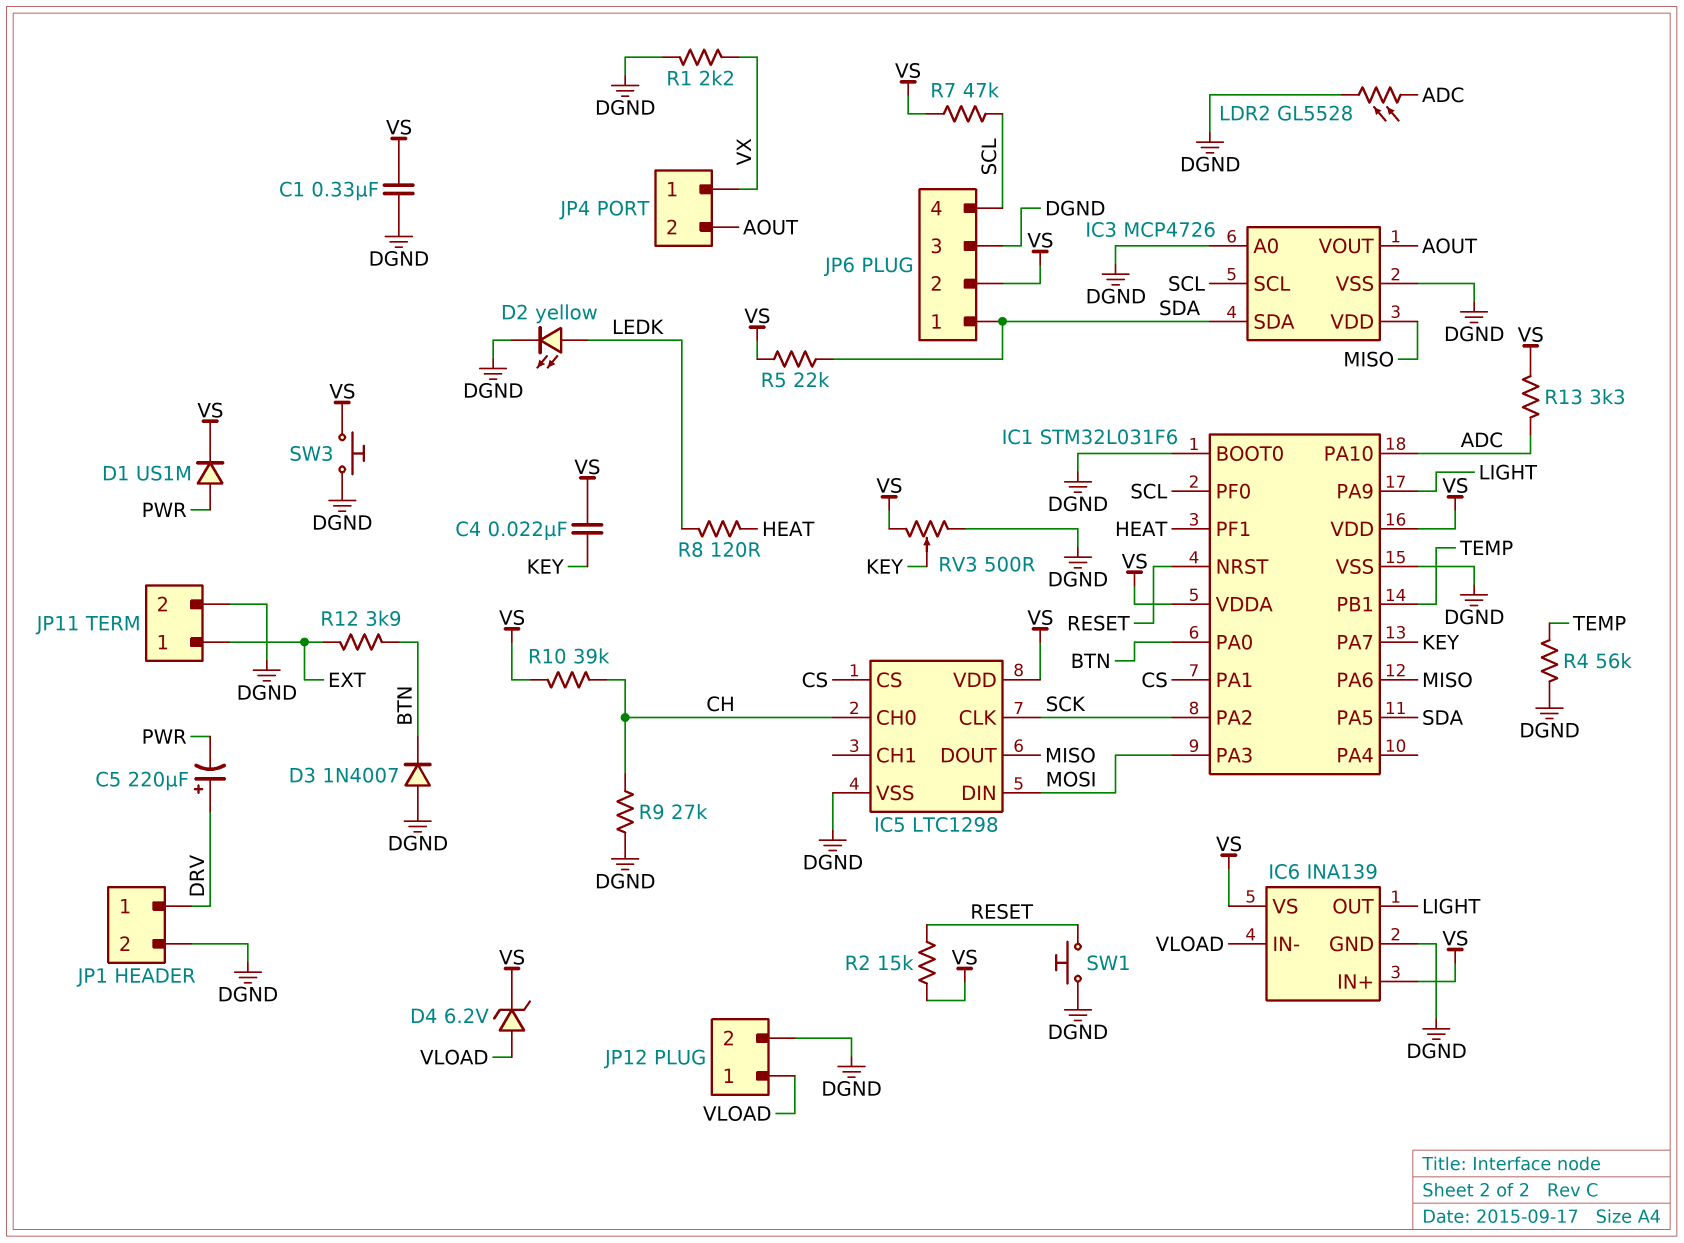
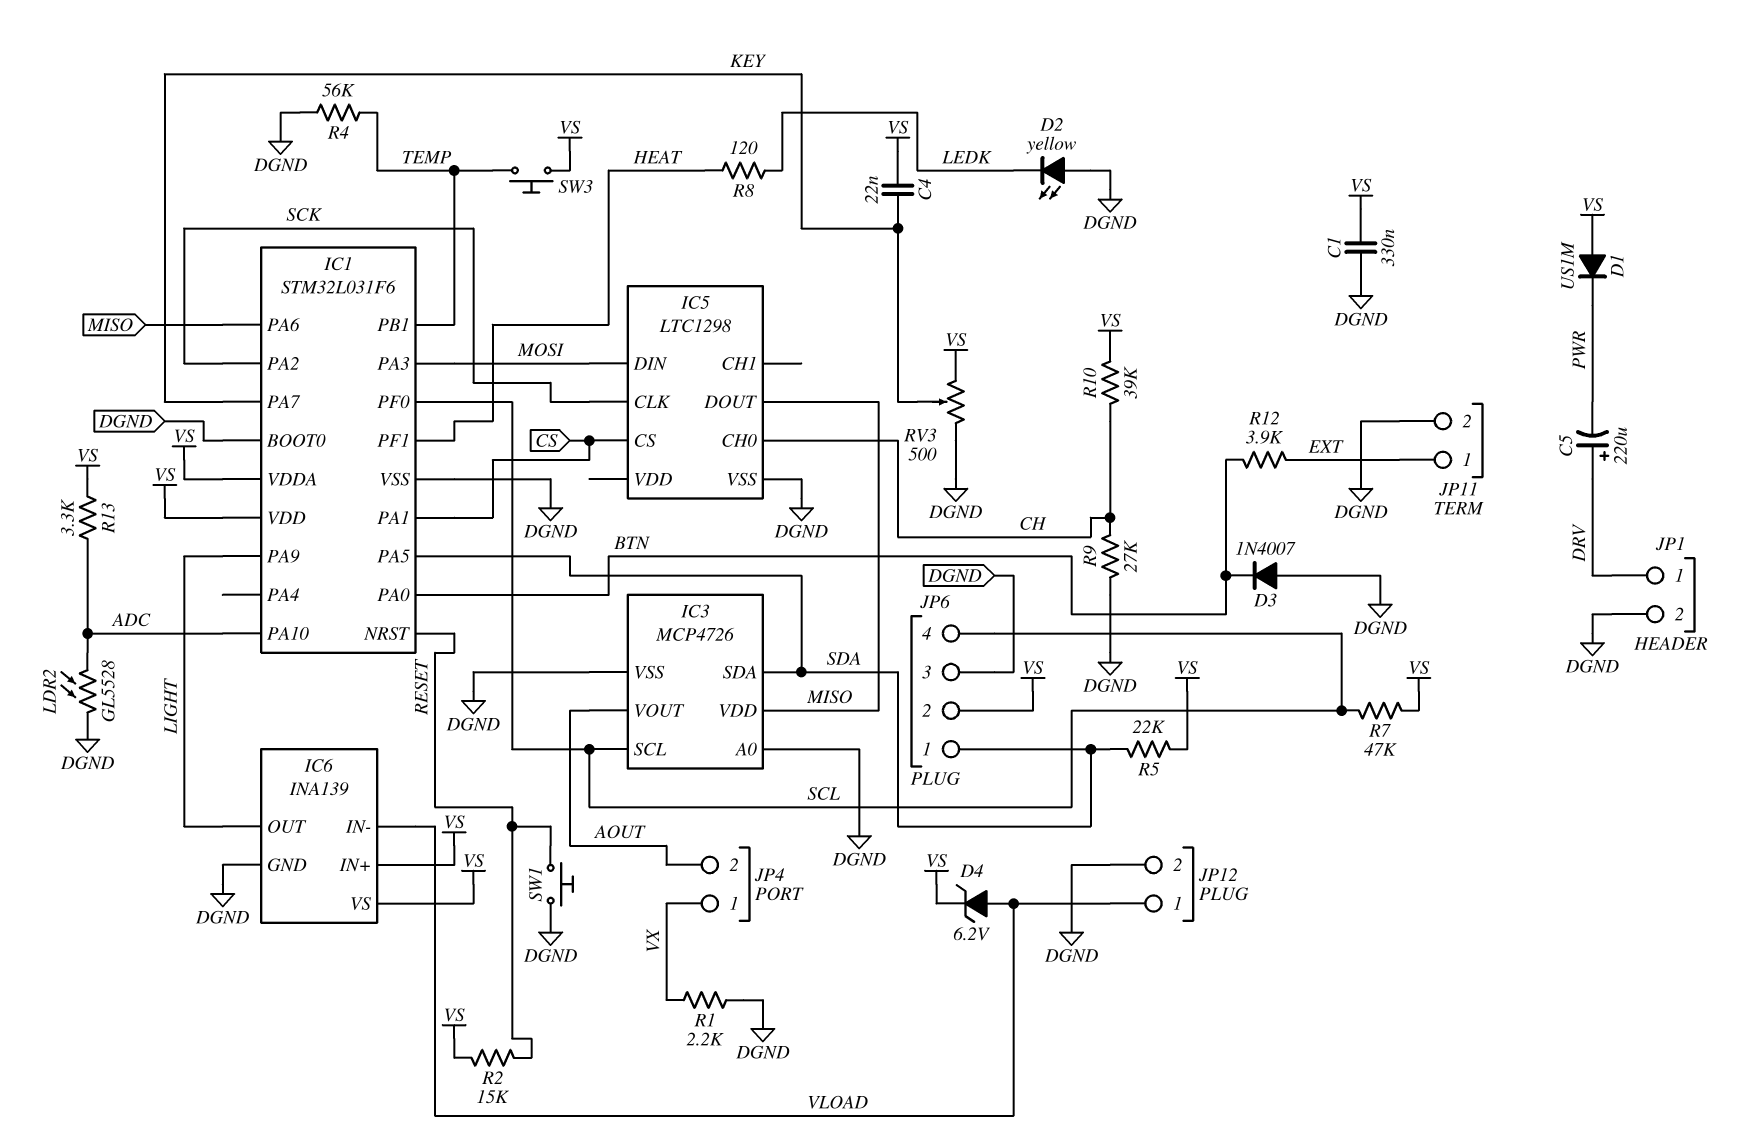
D1: diode US1M (A PWR, K VS) -> diode US1M (A VS, K PWR)
D2: LED yellow (A LEDK, K DGND) -> LED yellow (A DGND, K LEDK)
IC5 pin VDD: VS -> none
SW3: button (DGND, VS) -> button (TEMP, VS)

